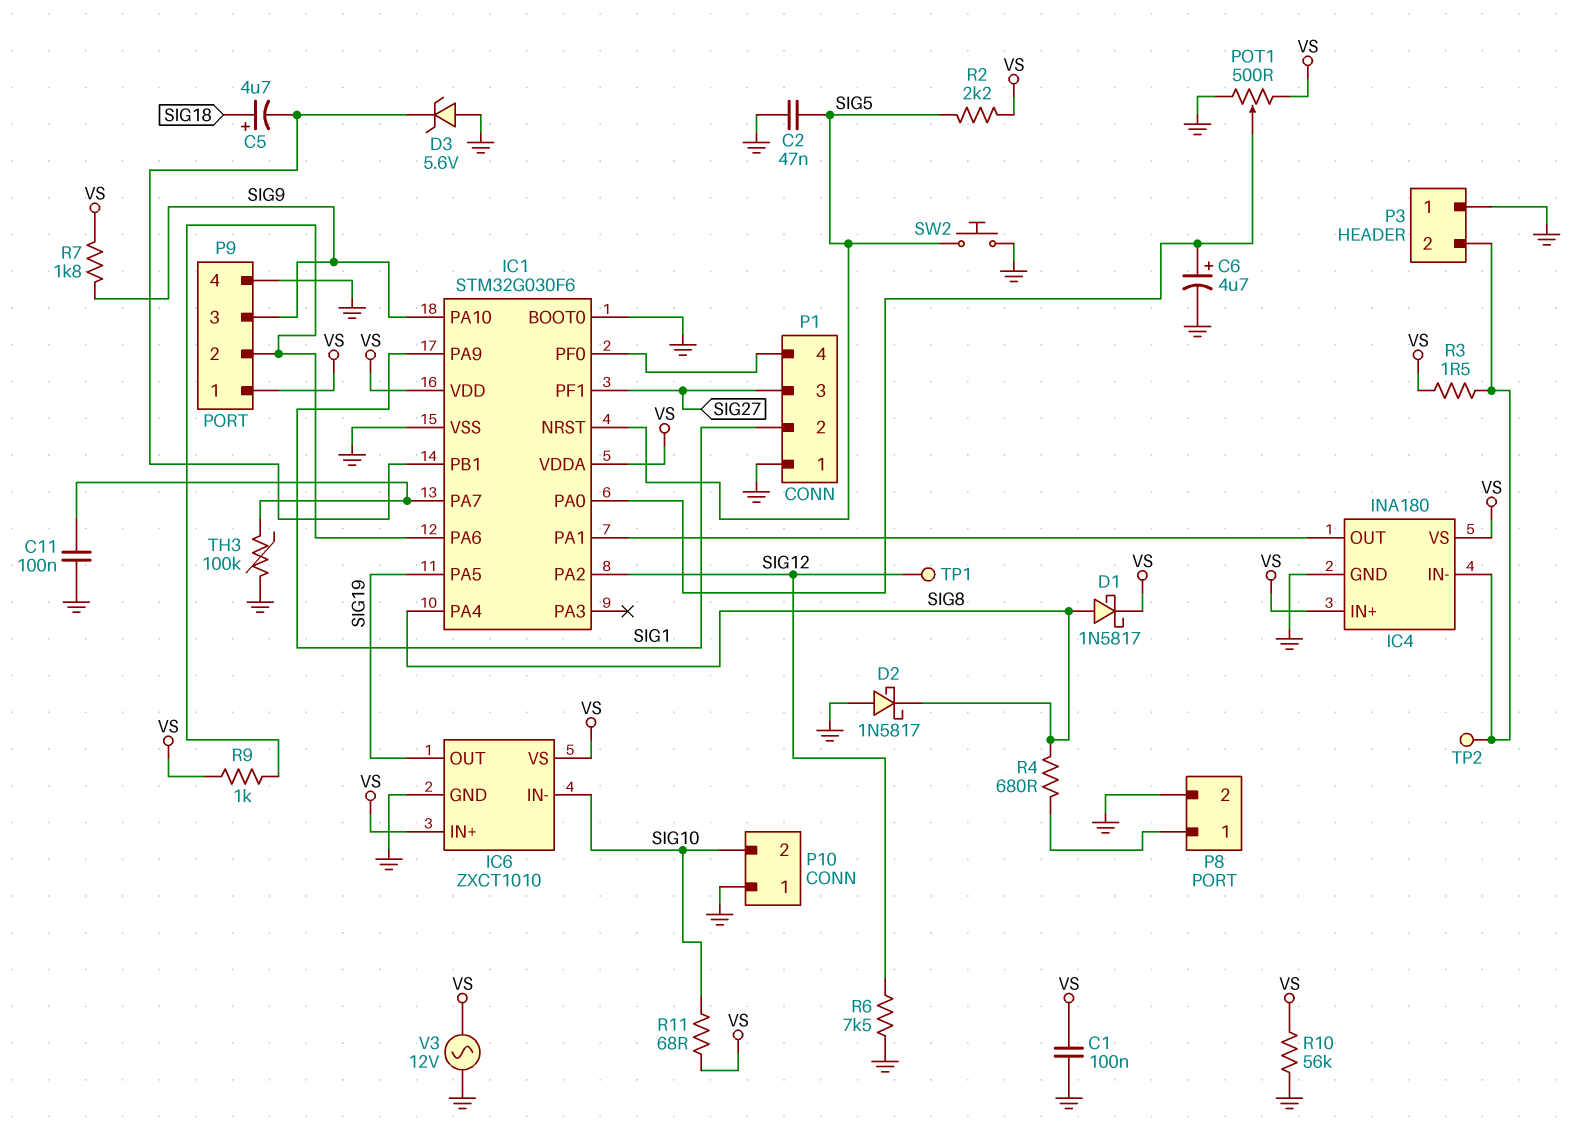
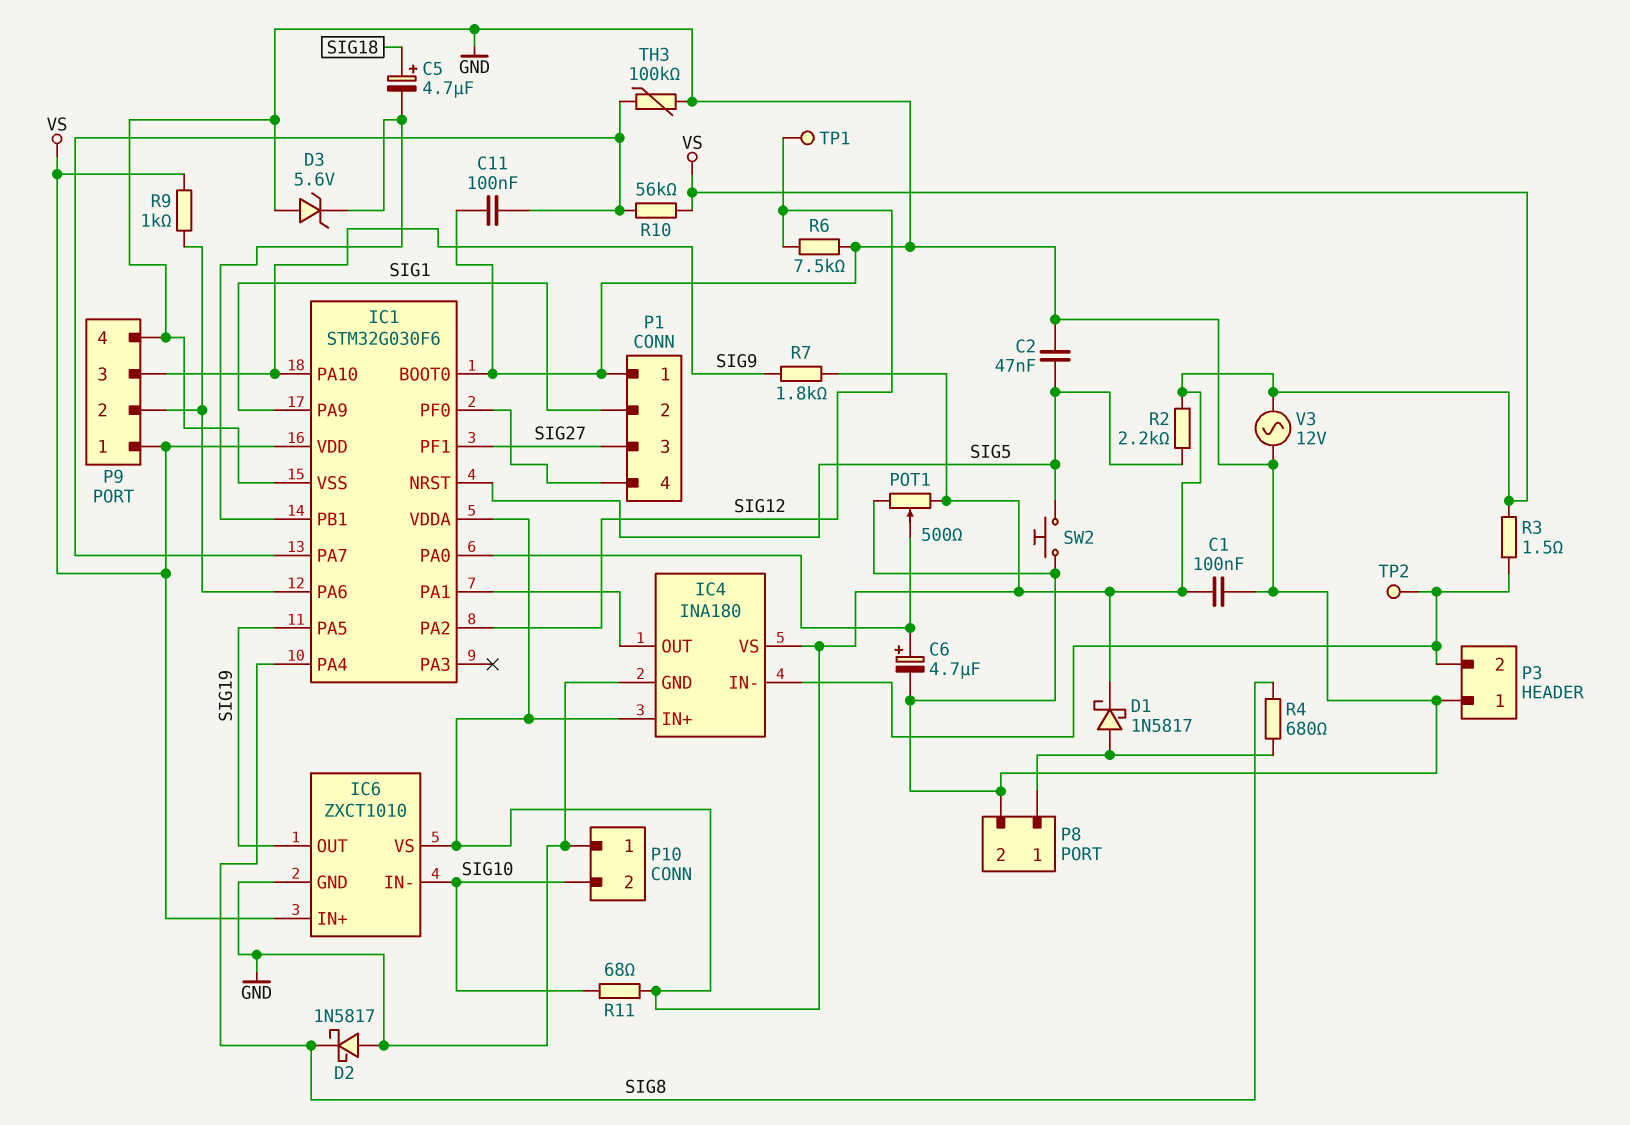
D1: schottky 1N5817 (A SIG8, K VS) -> schottky 1N5817 (A P8/1, K VS)
R10: 56k (GND, VS) -> 56k (IC1/PA7, VS)

